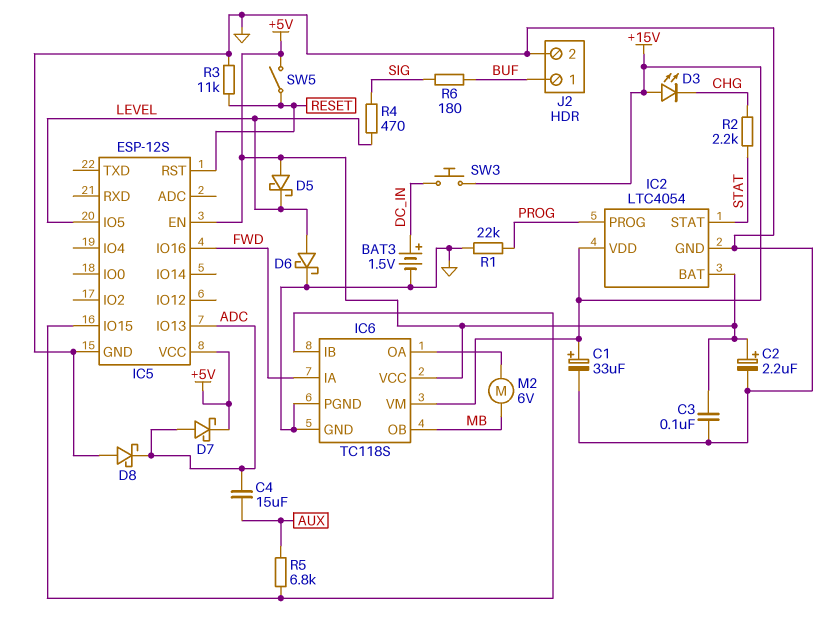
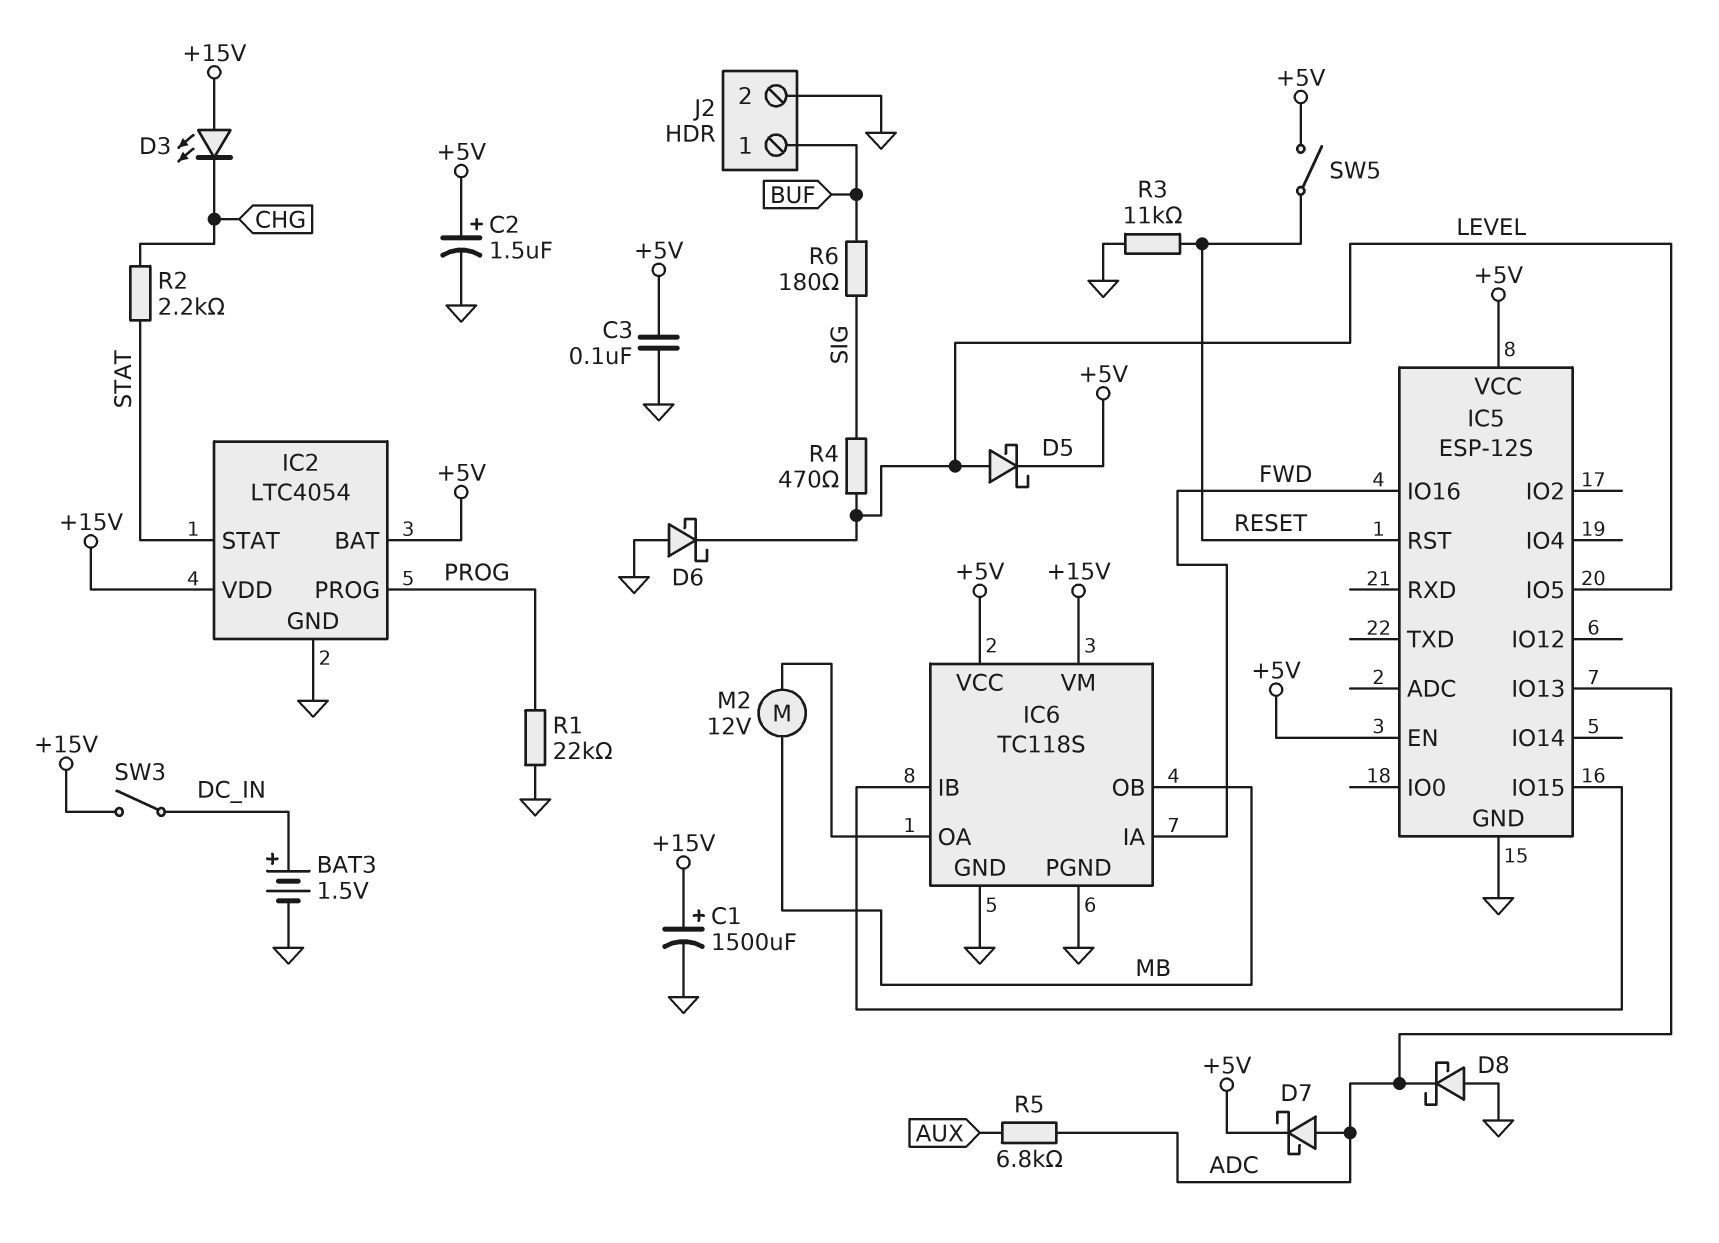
C1: 33uF (plus +15V, minus GND) -> 1500uF (plus +15V, minus GND)
C2: 2.2uF (plus +5V, minus GND) -> 1.5uF (plus +5V, minus GND)
C4: 15uF (ADC, AUX) -> none
D5: schottky (A +5V, K LEVEL) -> schottky (A LEVEL, K +5V)
D6: schottky (A LEVEL, K GND) -> schottky (A GND, K LEVEL)
M2: motor 6V (IC6/OA, MB) -> motor 12V (IC6/OA, MB)
R5: 6.8k (AUX, IC5/IO15) -> 6.8k (ADC, AUX)
SW3: button (+15V, DC_IN) -> switch (+15V, DC_IN)

